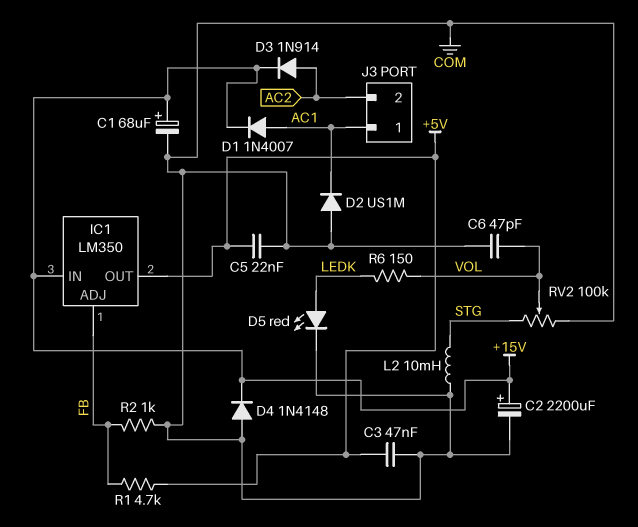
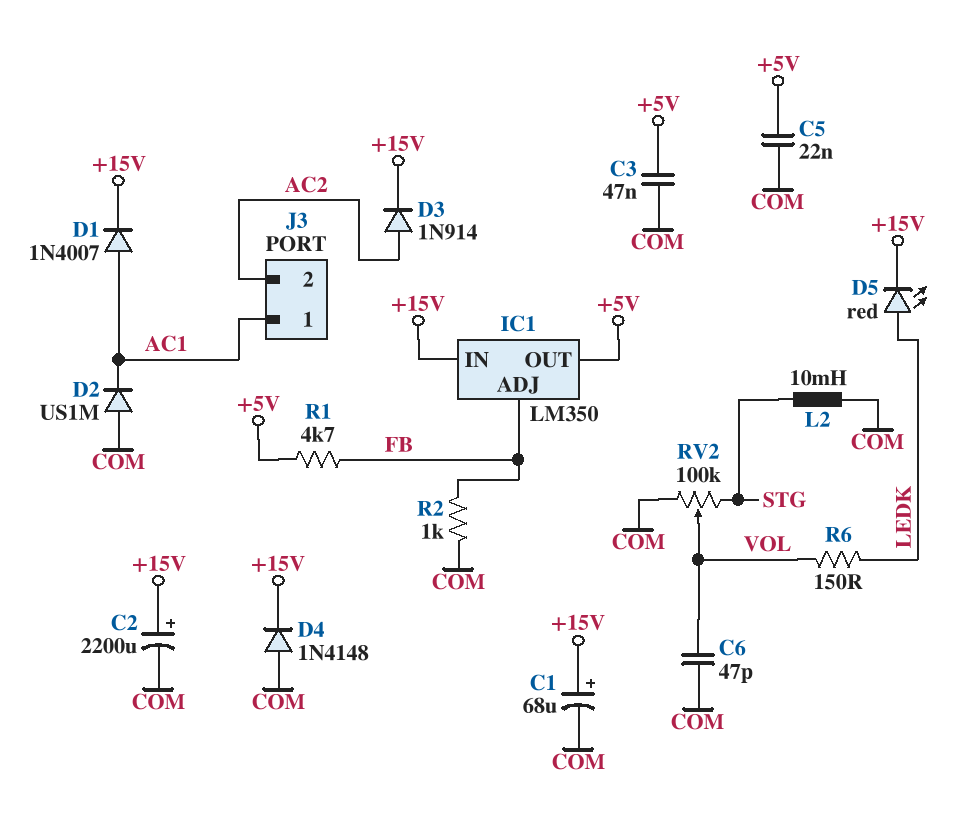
D5: LED red (A LEDK, K COM) -> LED red (A LEDK, K +15V)

